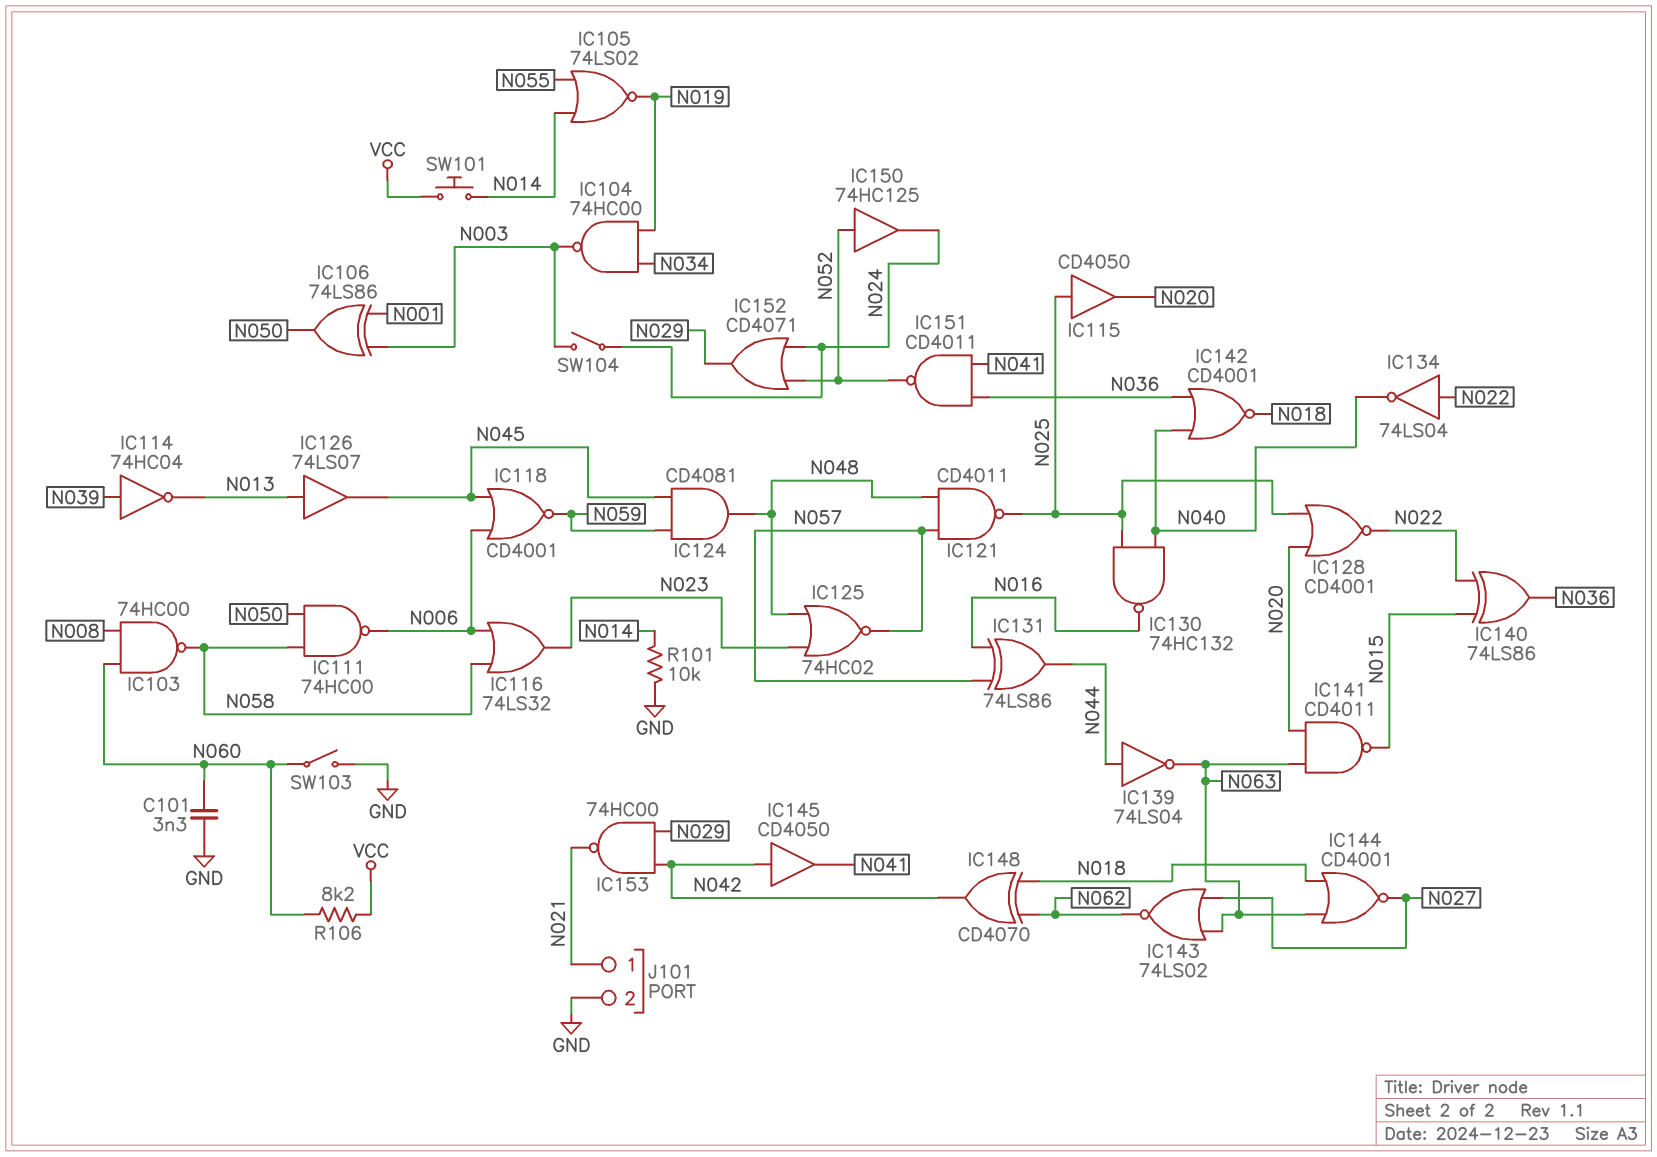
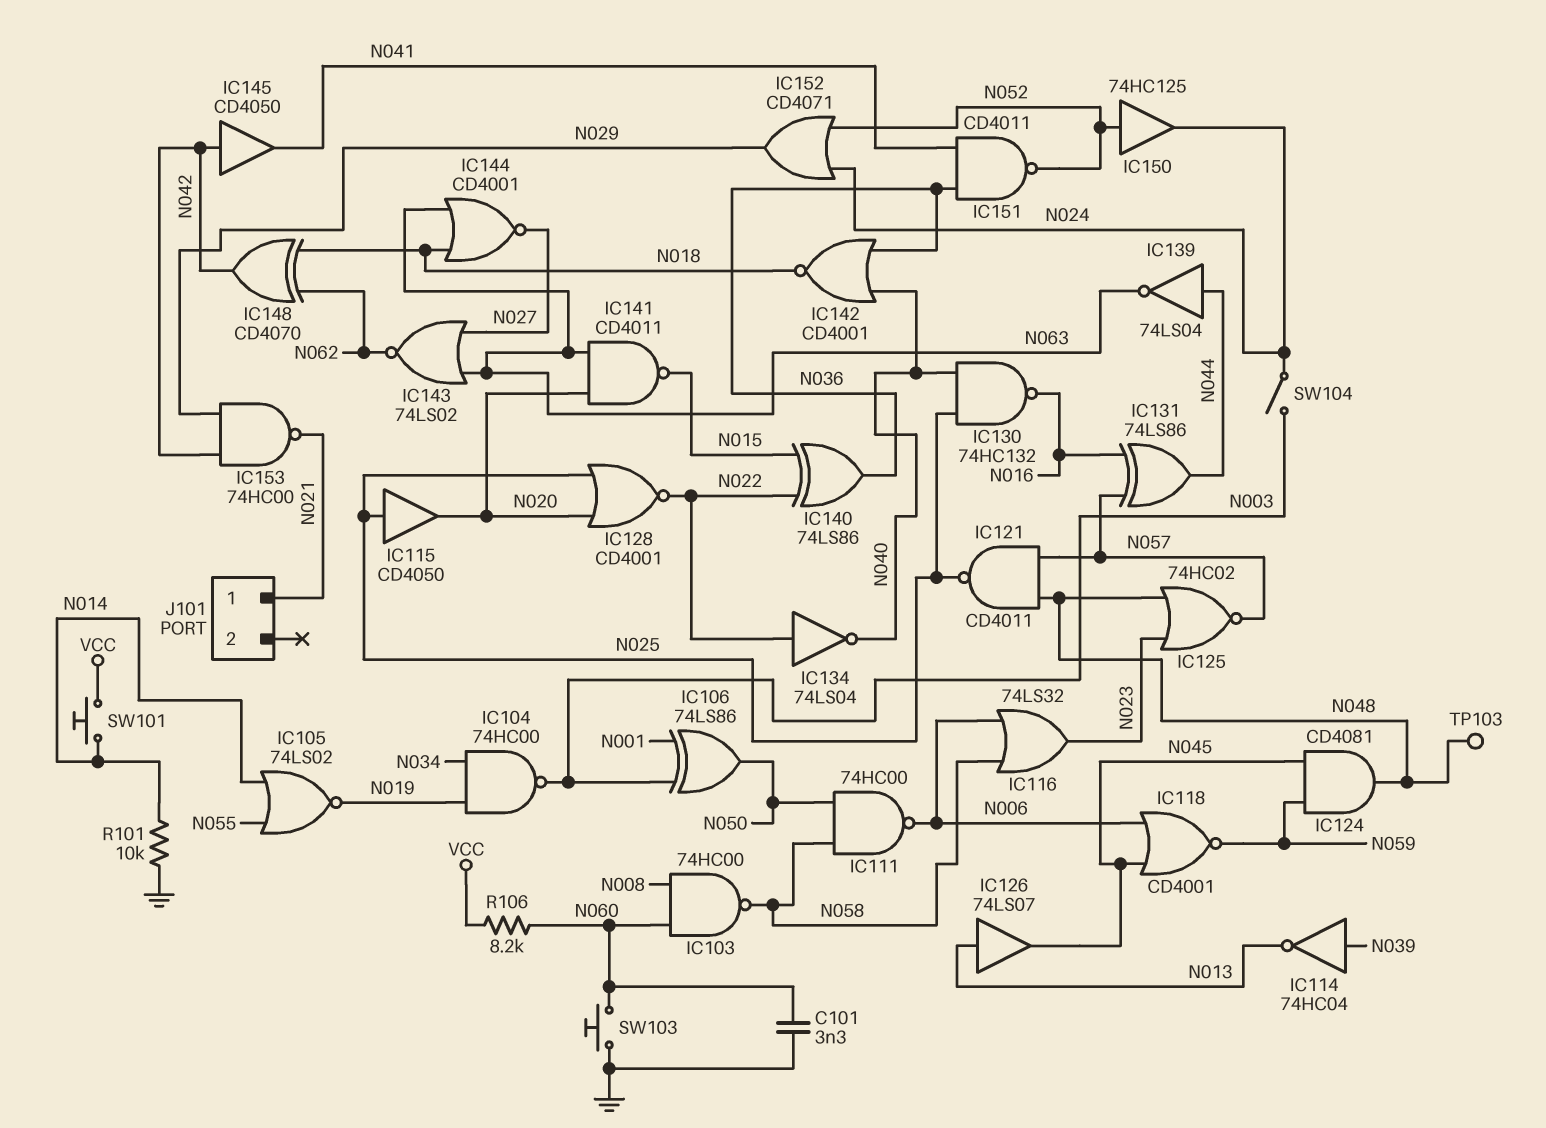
J101 pin 2: GND -> none
SW103: switch (GND, N060) -> button (GND, N060)
TP103: none -> test point (N048)

